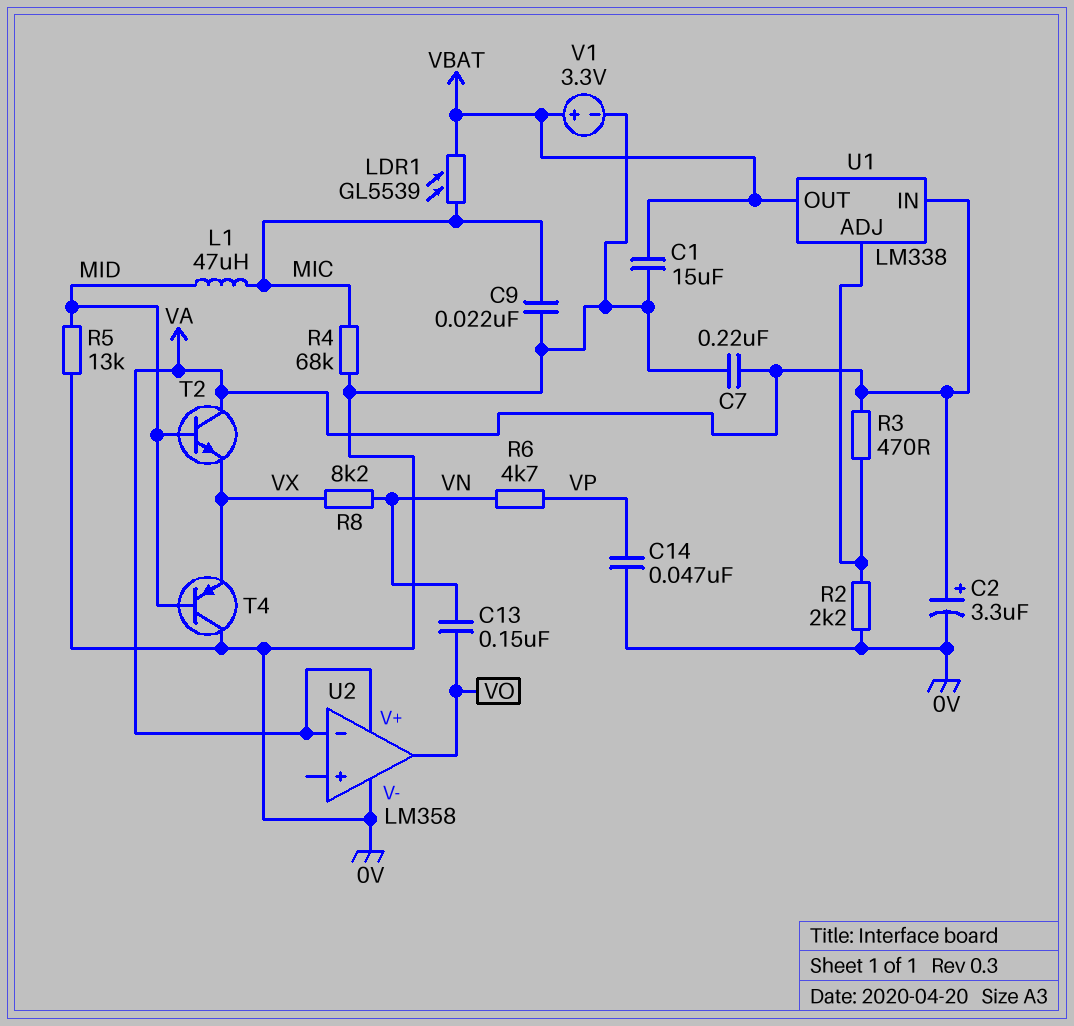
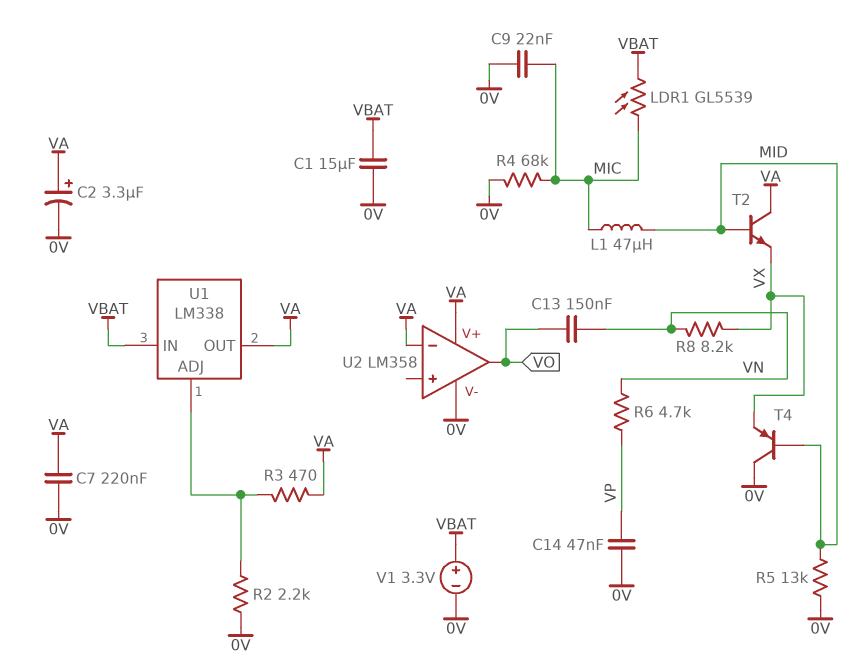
U1 pin IN: VA -> VBAT
U1 pin OUT: VBAT -> VA

